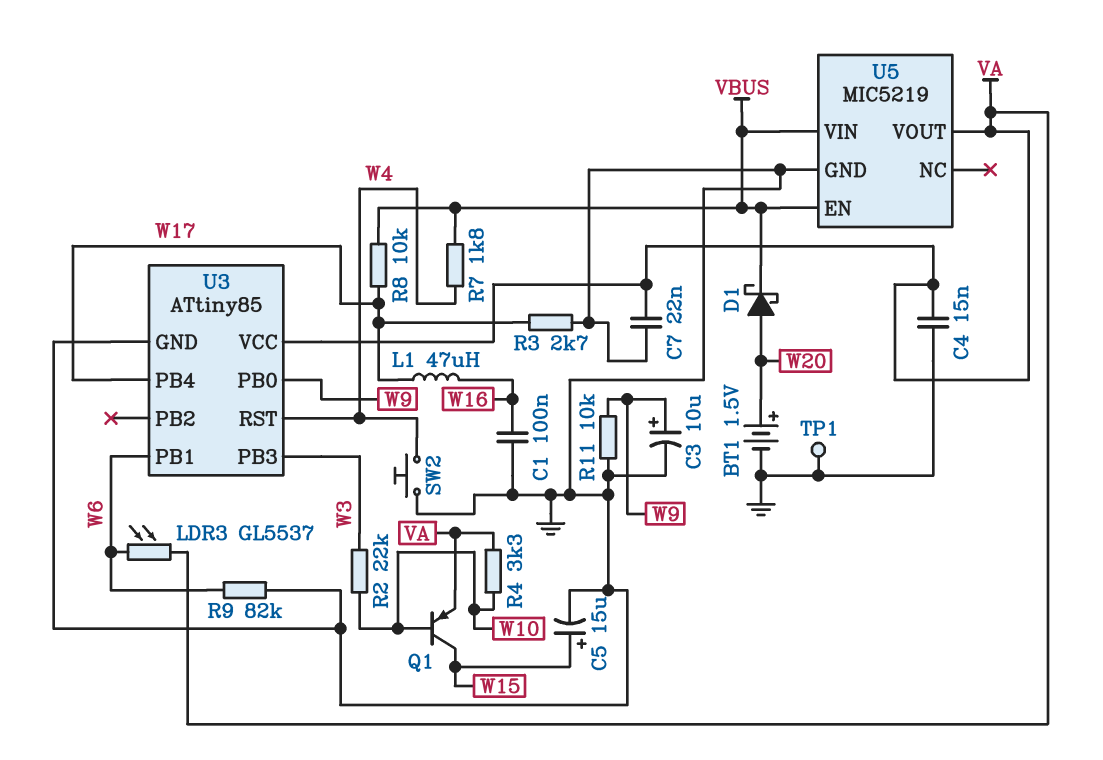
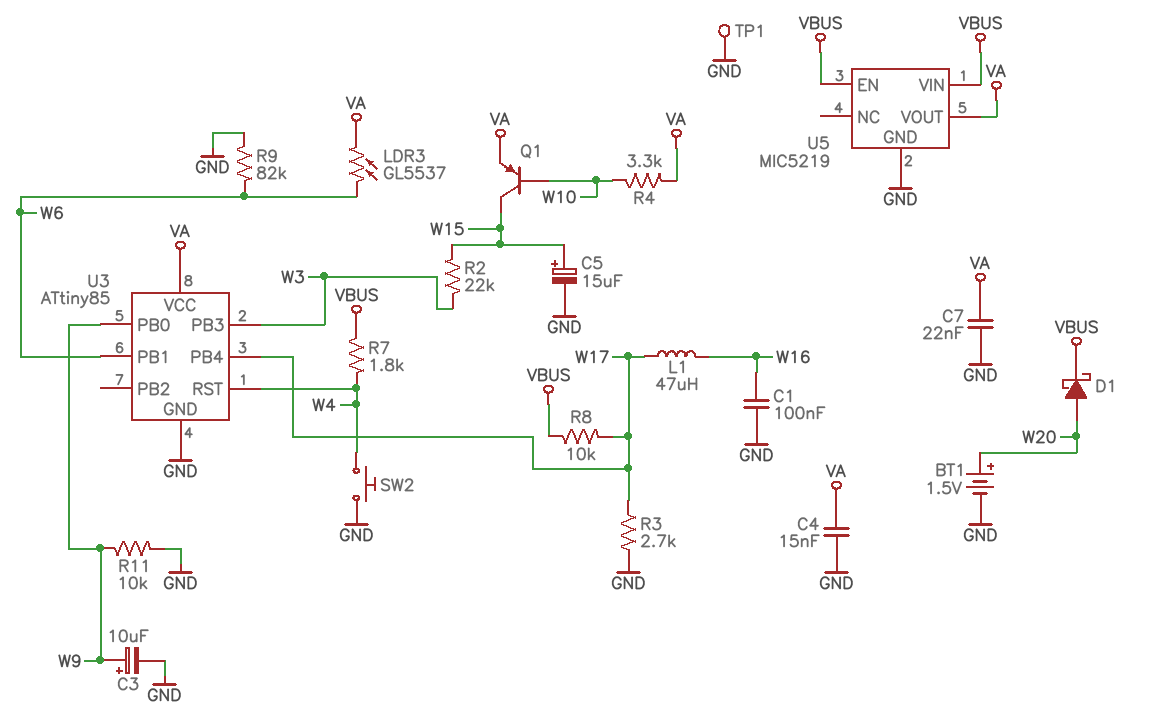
R2: 22k (W3, W10) -> 22k (W3, W15)

